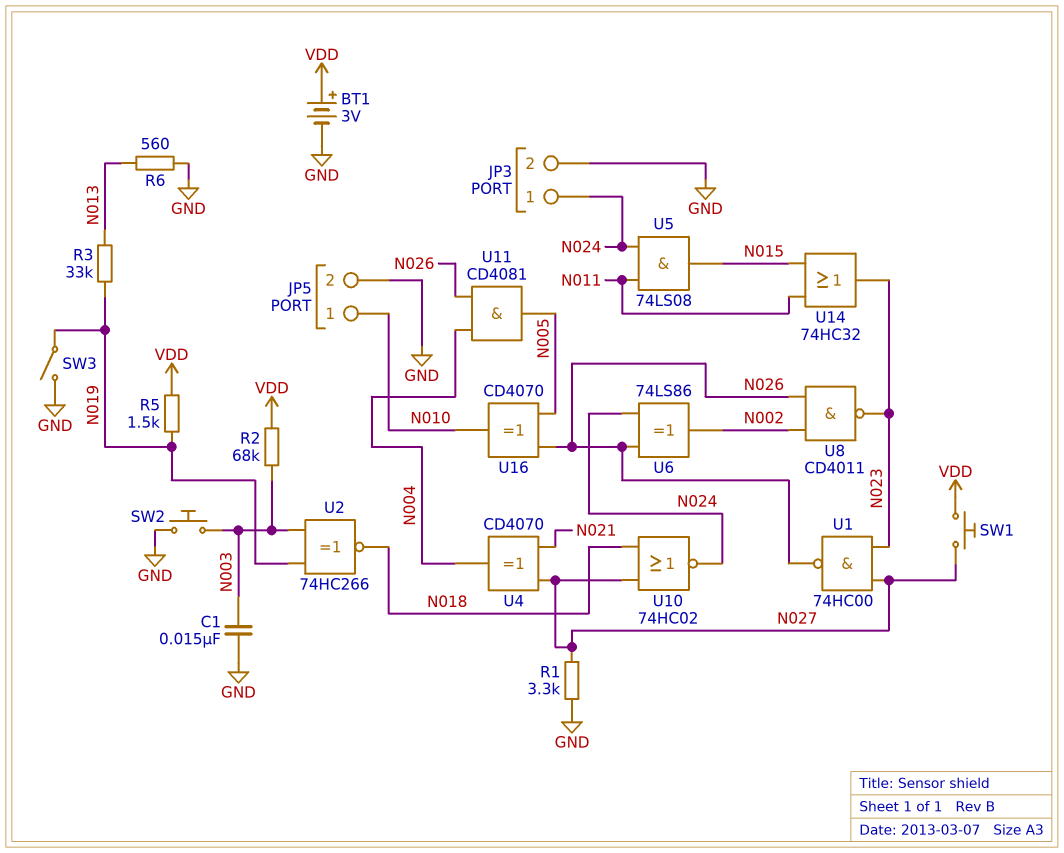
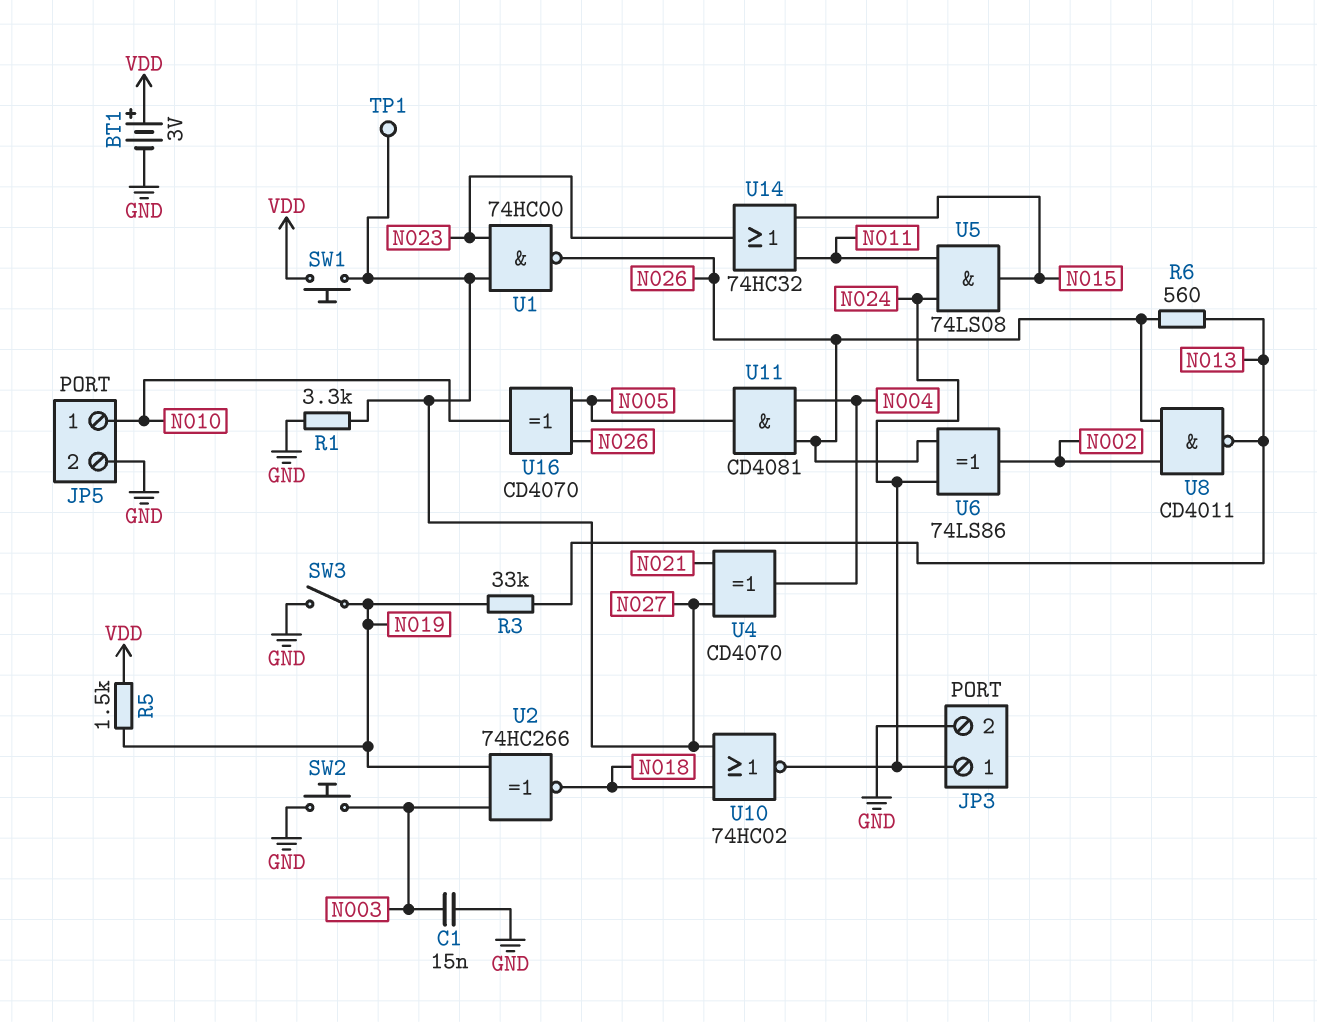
R2: 68k (N003, VDD) -> none
R6: 560 (GND, N013) -> 560 (N013, N026)
TP1: none -> test point (N027)
U8: NAND CD4011 (in N002, in N026, out N023) -> NAND CD4011 (in N002, in N026, out N013)

